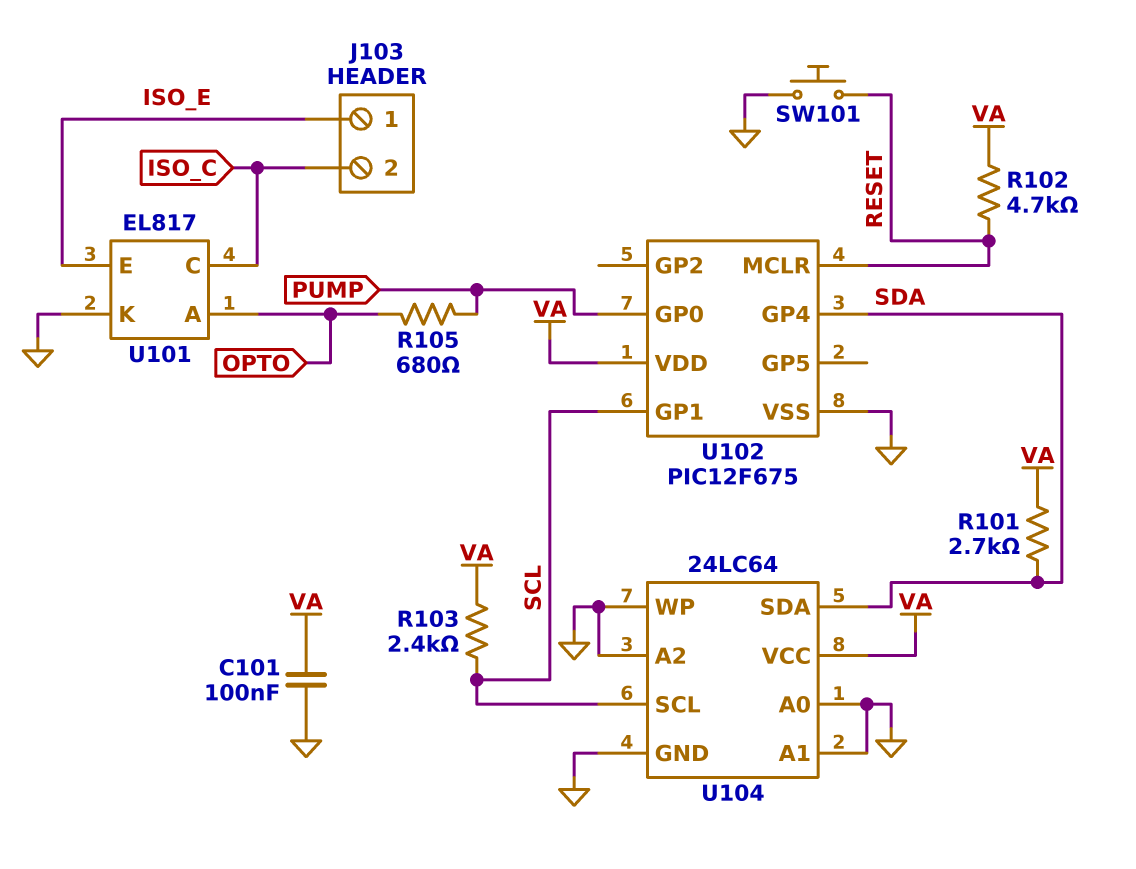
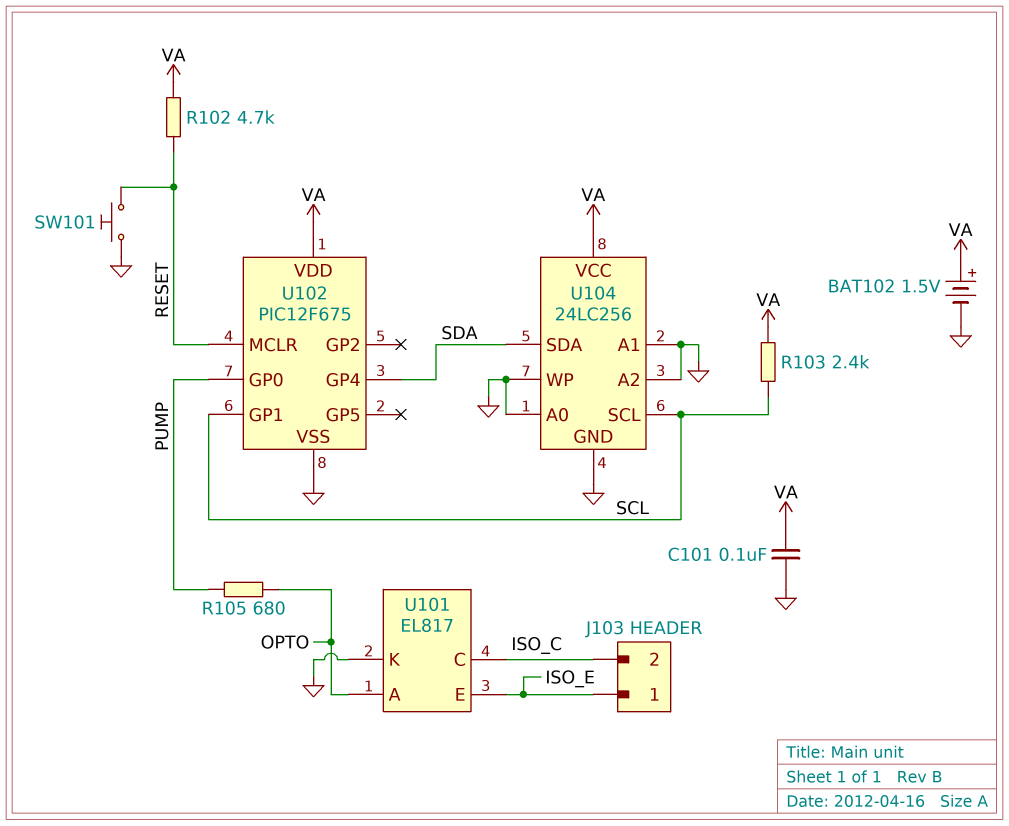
BAT102: none -> 1.5V (plus VA, minus GND)
R101: 2.7k (SDA, VA) -> none
U104: 24LC64 -> 24LC256

